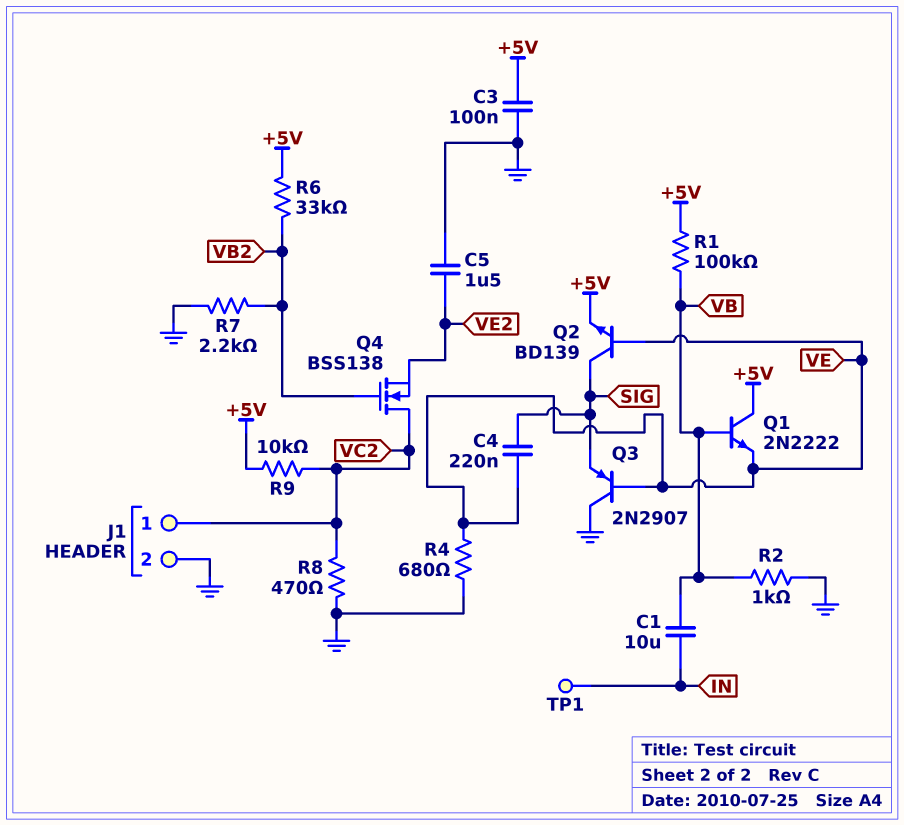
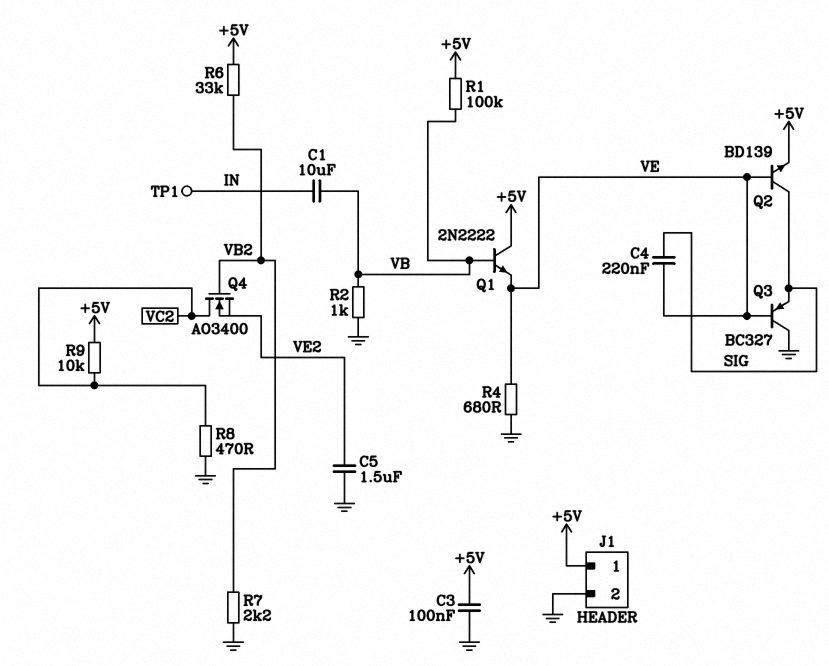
J1 pin 1: VC2 -> +5V
Q3: PNP 2N2907 (B VE, C GND, E SIG) -> PNP BC327 (B VE, C GND, E SIG)
Q4: NMOS BSS138 (G VB2, D VC2, S VE2) -> NMOS AO3400 (G VB2, D VC2, S VE2)

